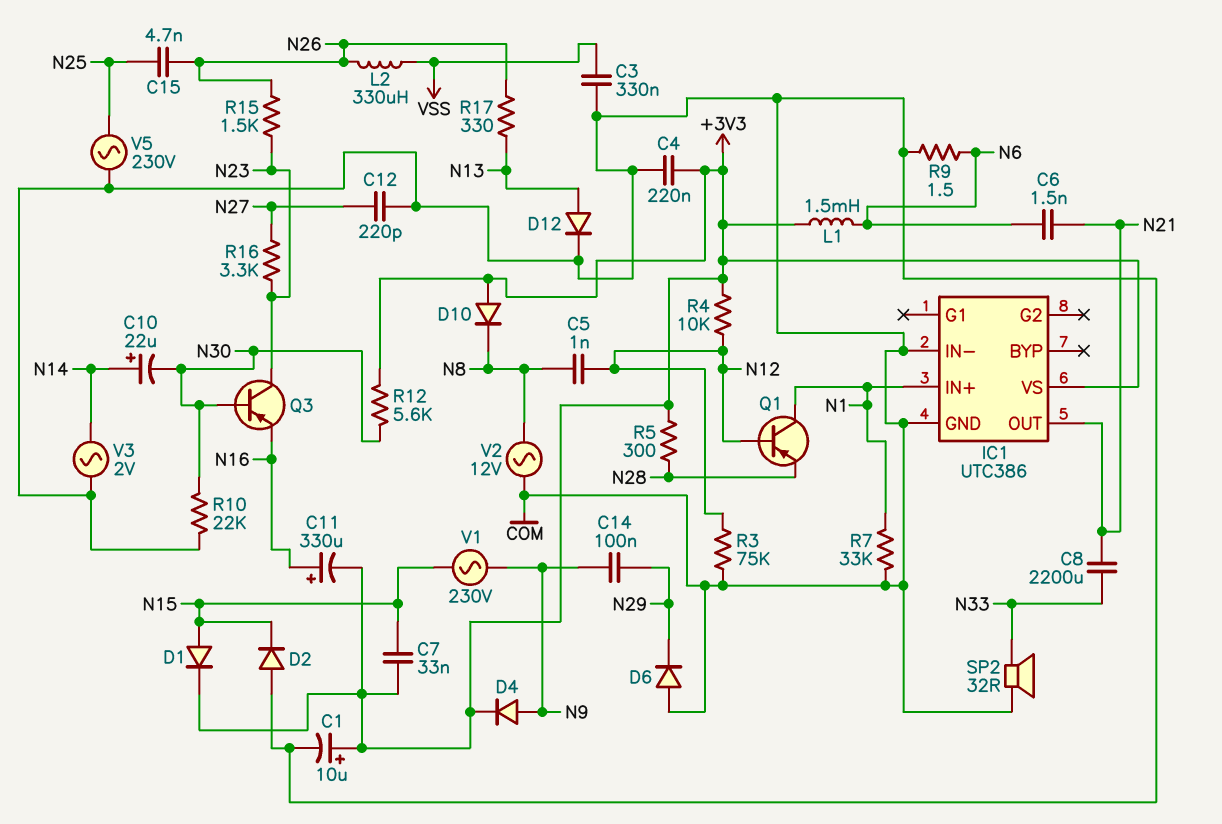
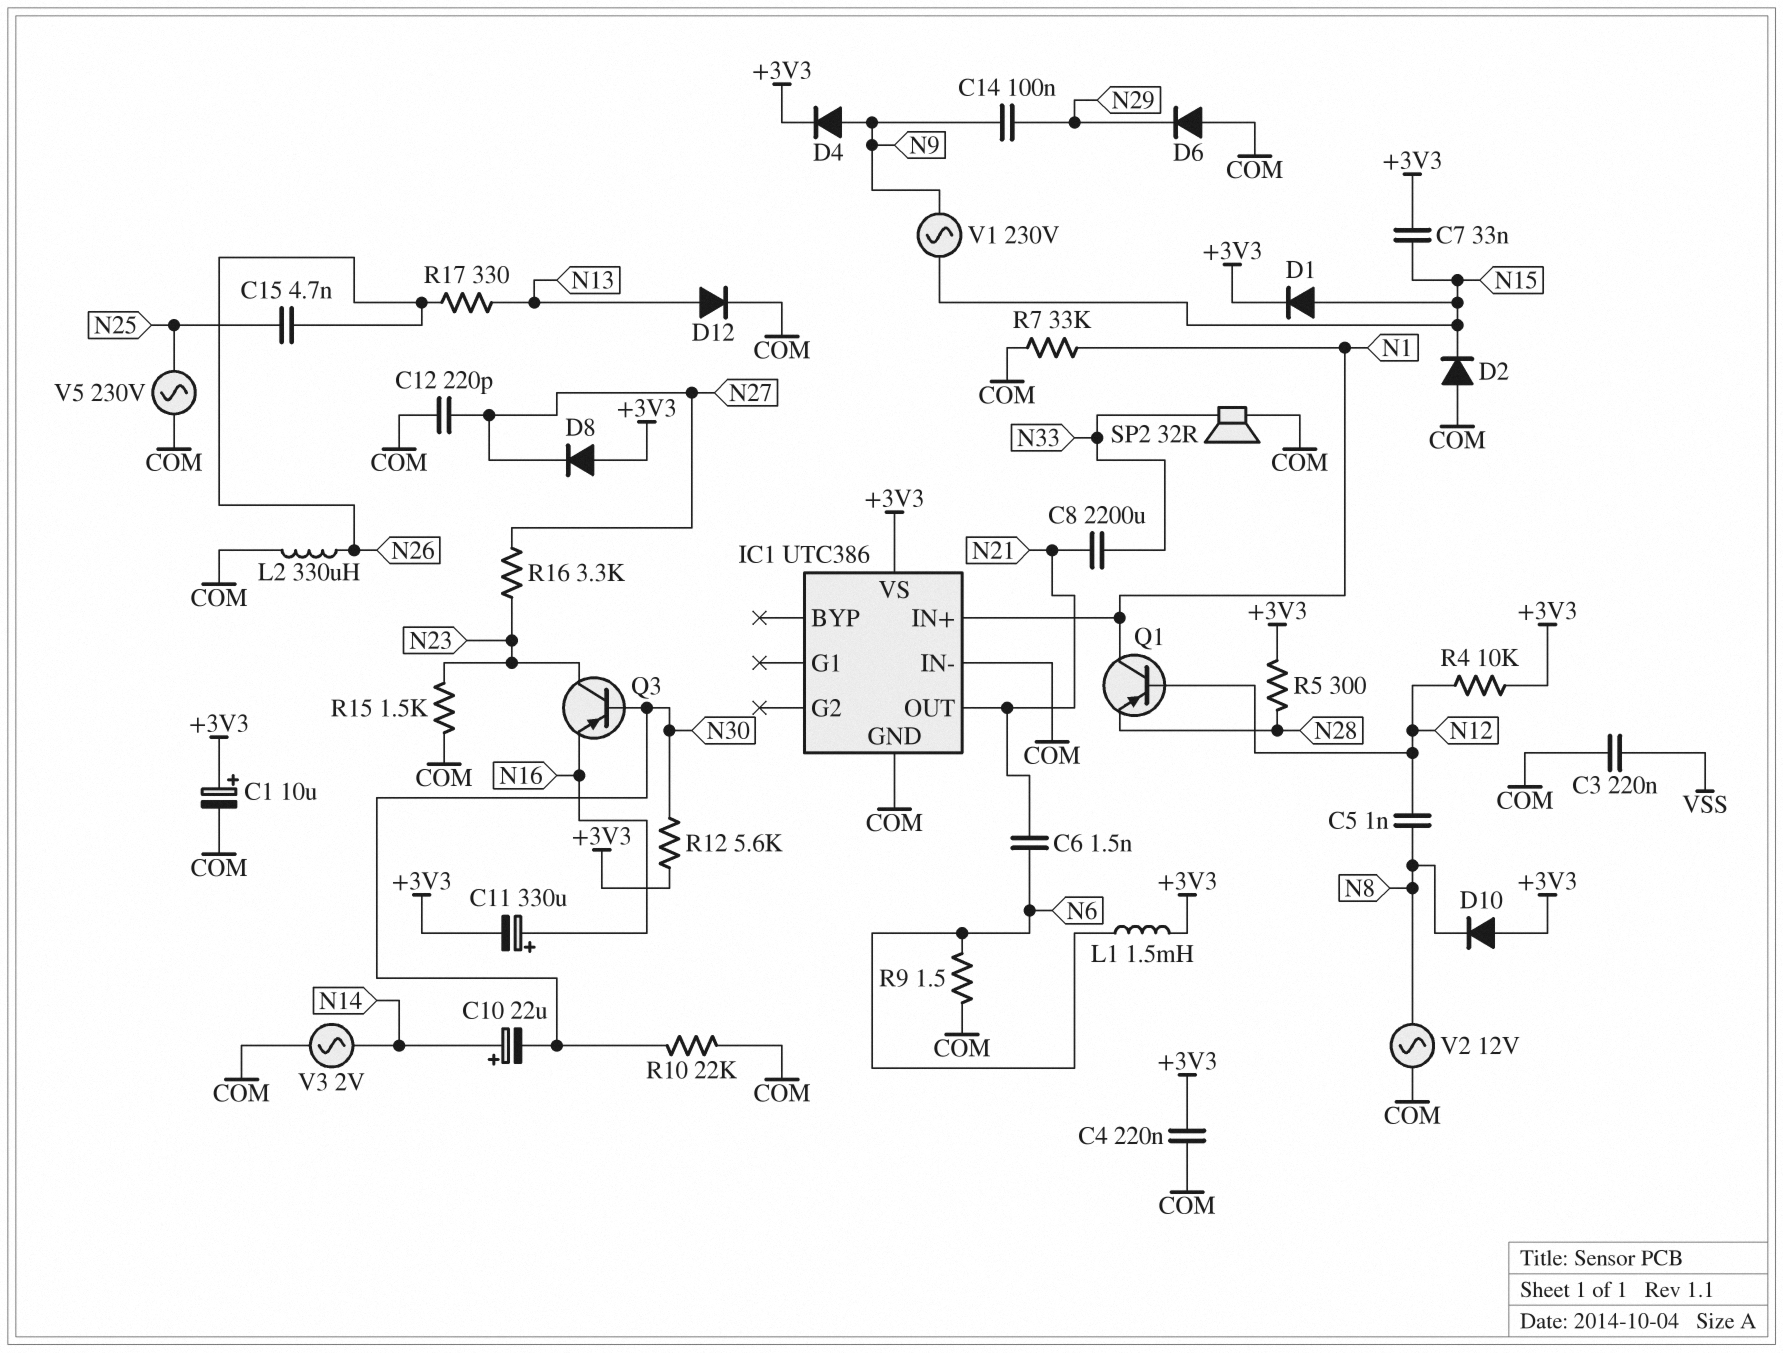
C3: 330nF (COM, VSS) -> 220nF (COM, VSS)
D8: none -> diode (A +3V3, K N27)
L2: 330uH (N26, VSS) -> 330uH (COM, N26)
R3: 75k (COM, N12) -> none
R15: 1.5k (N23, N26) -> 1.5k (COM, N23)

